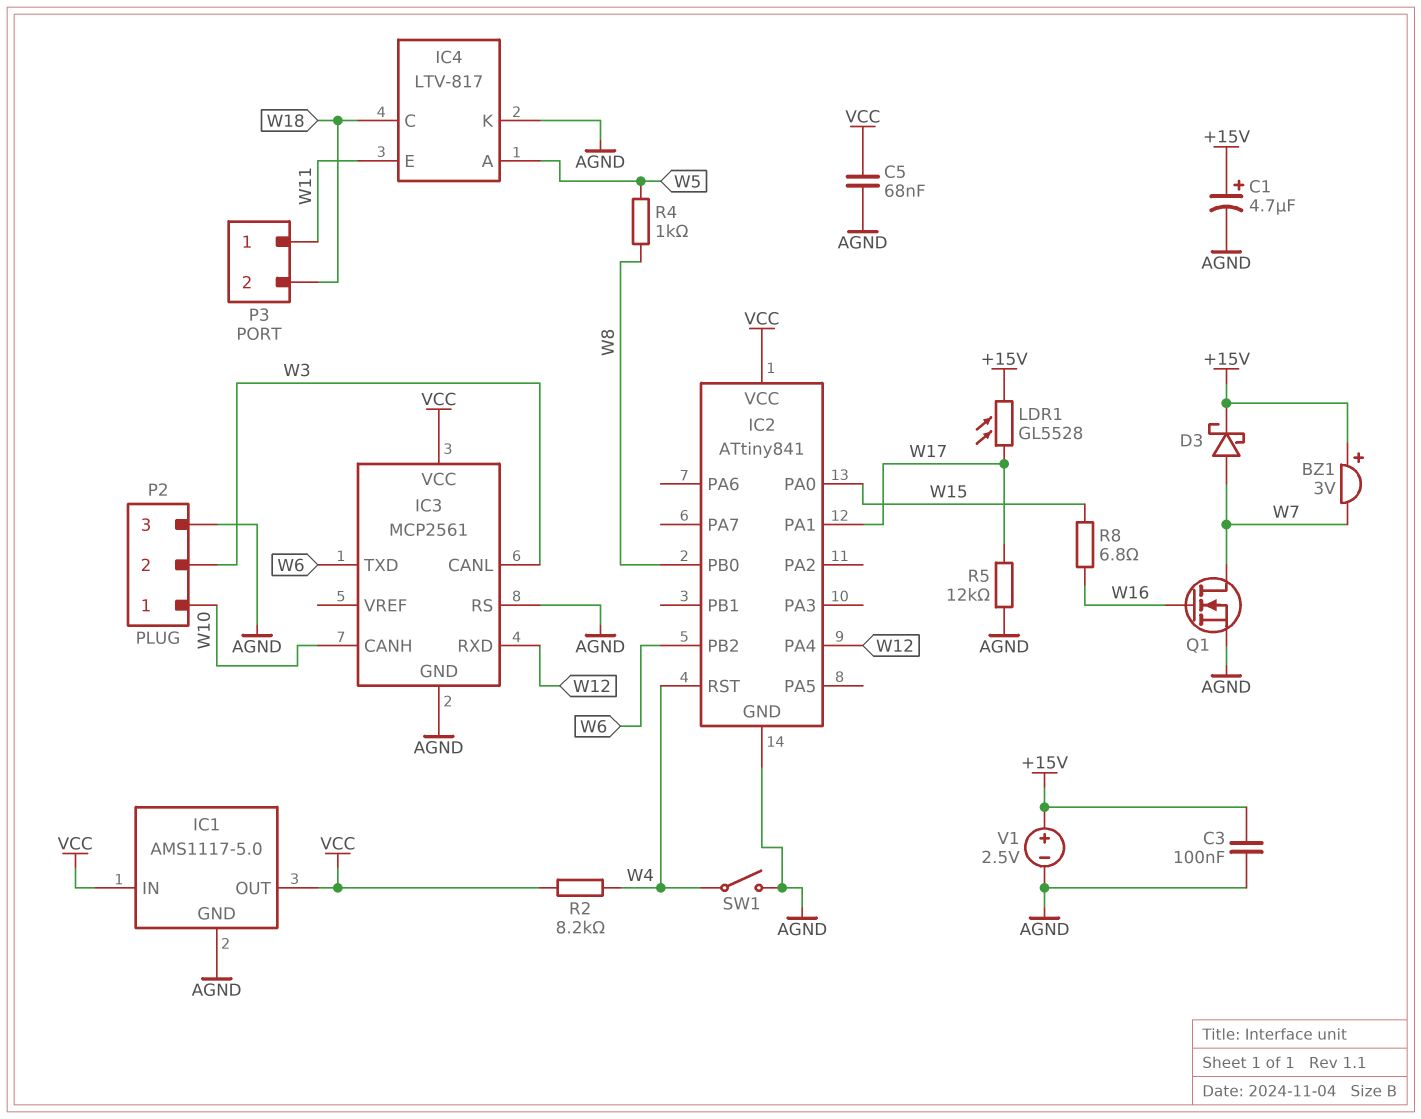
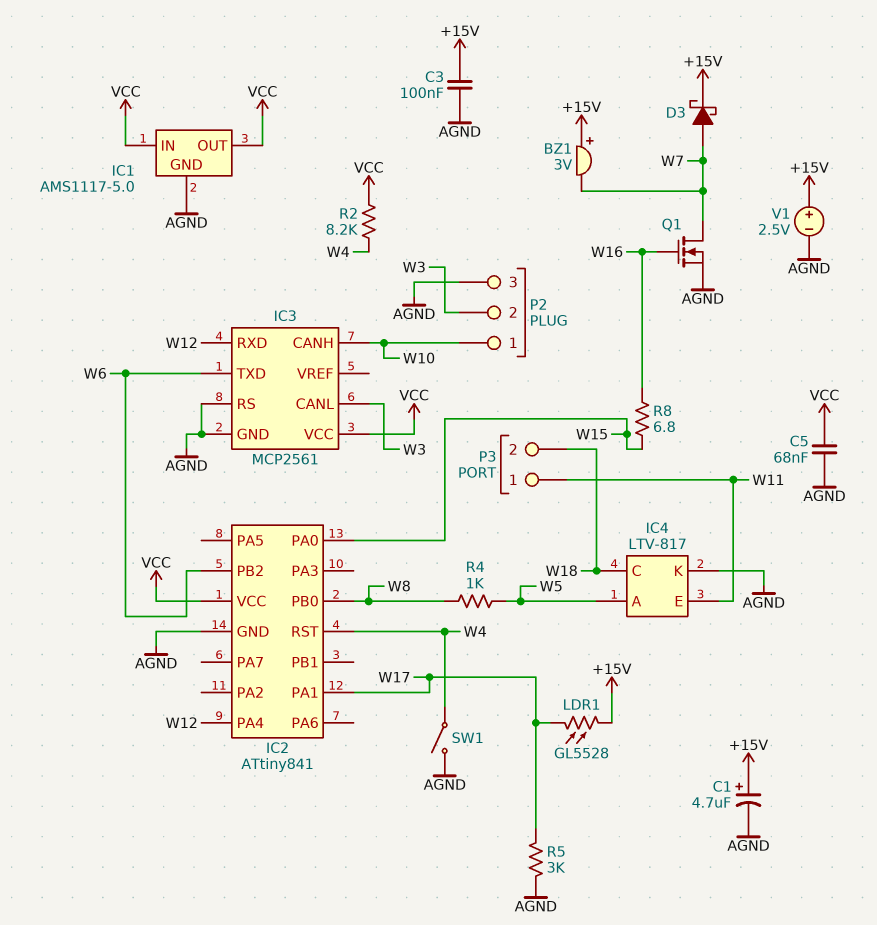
R5: 12k (AGND, W17) -> 3k (AGND, W17)

